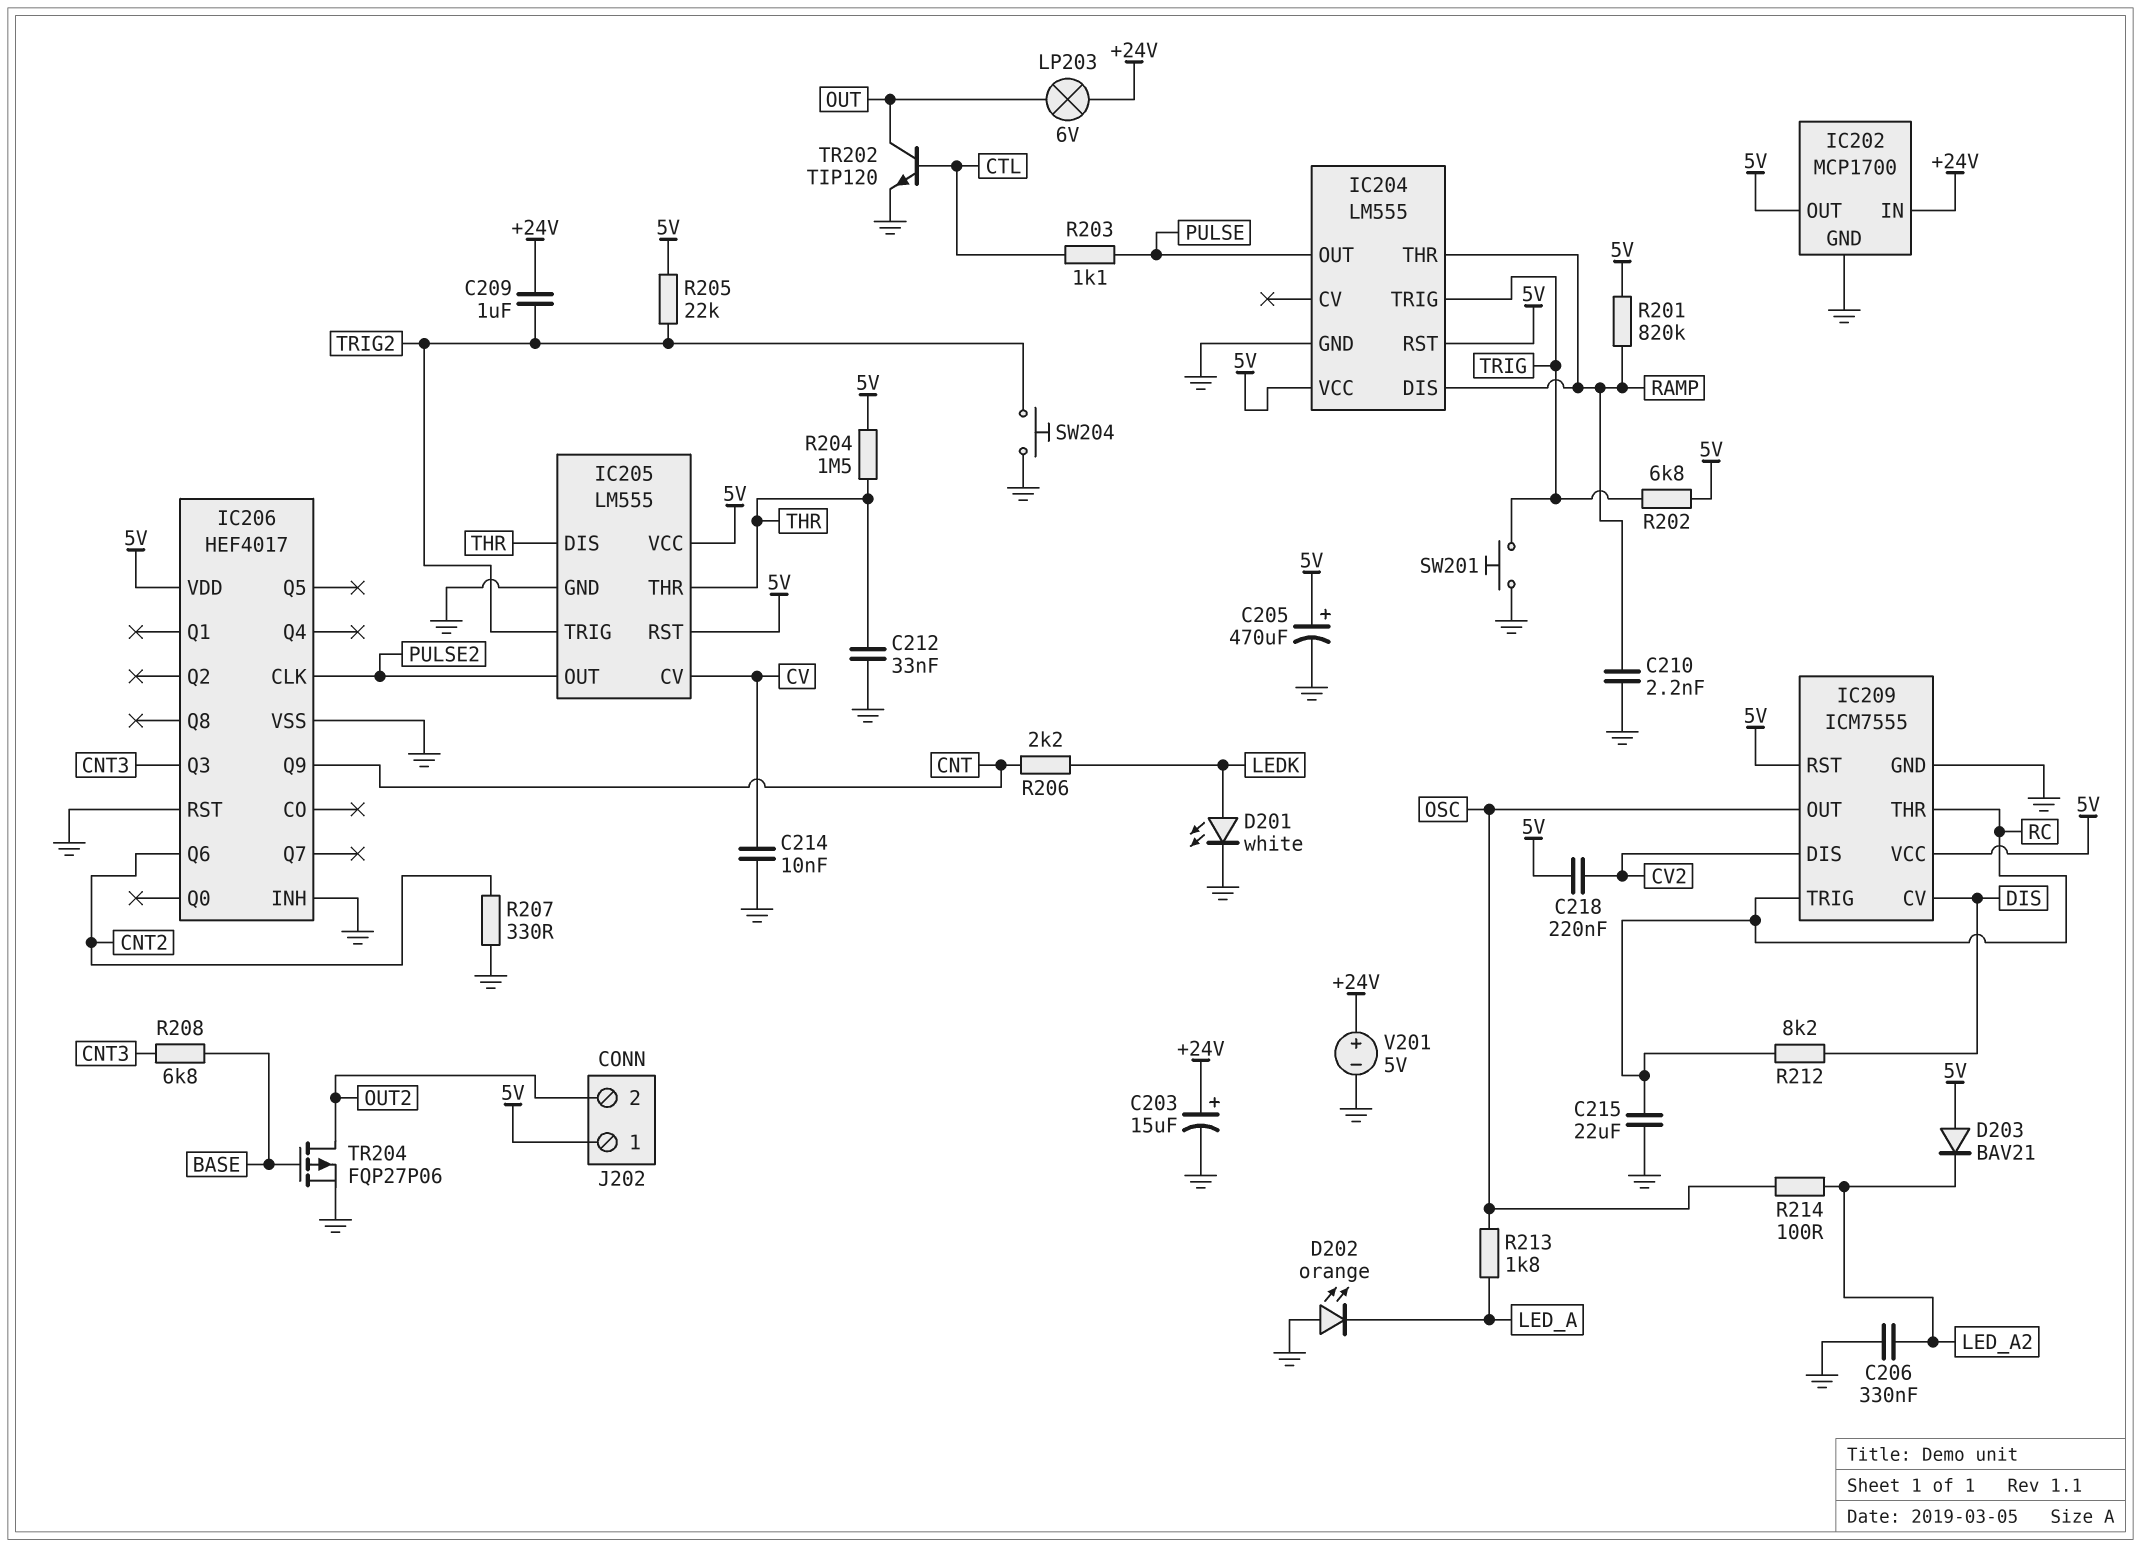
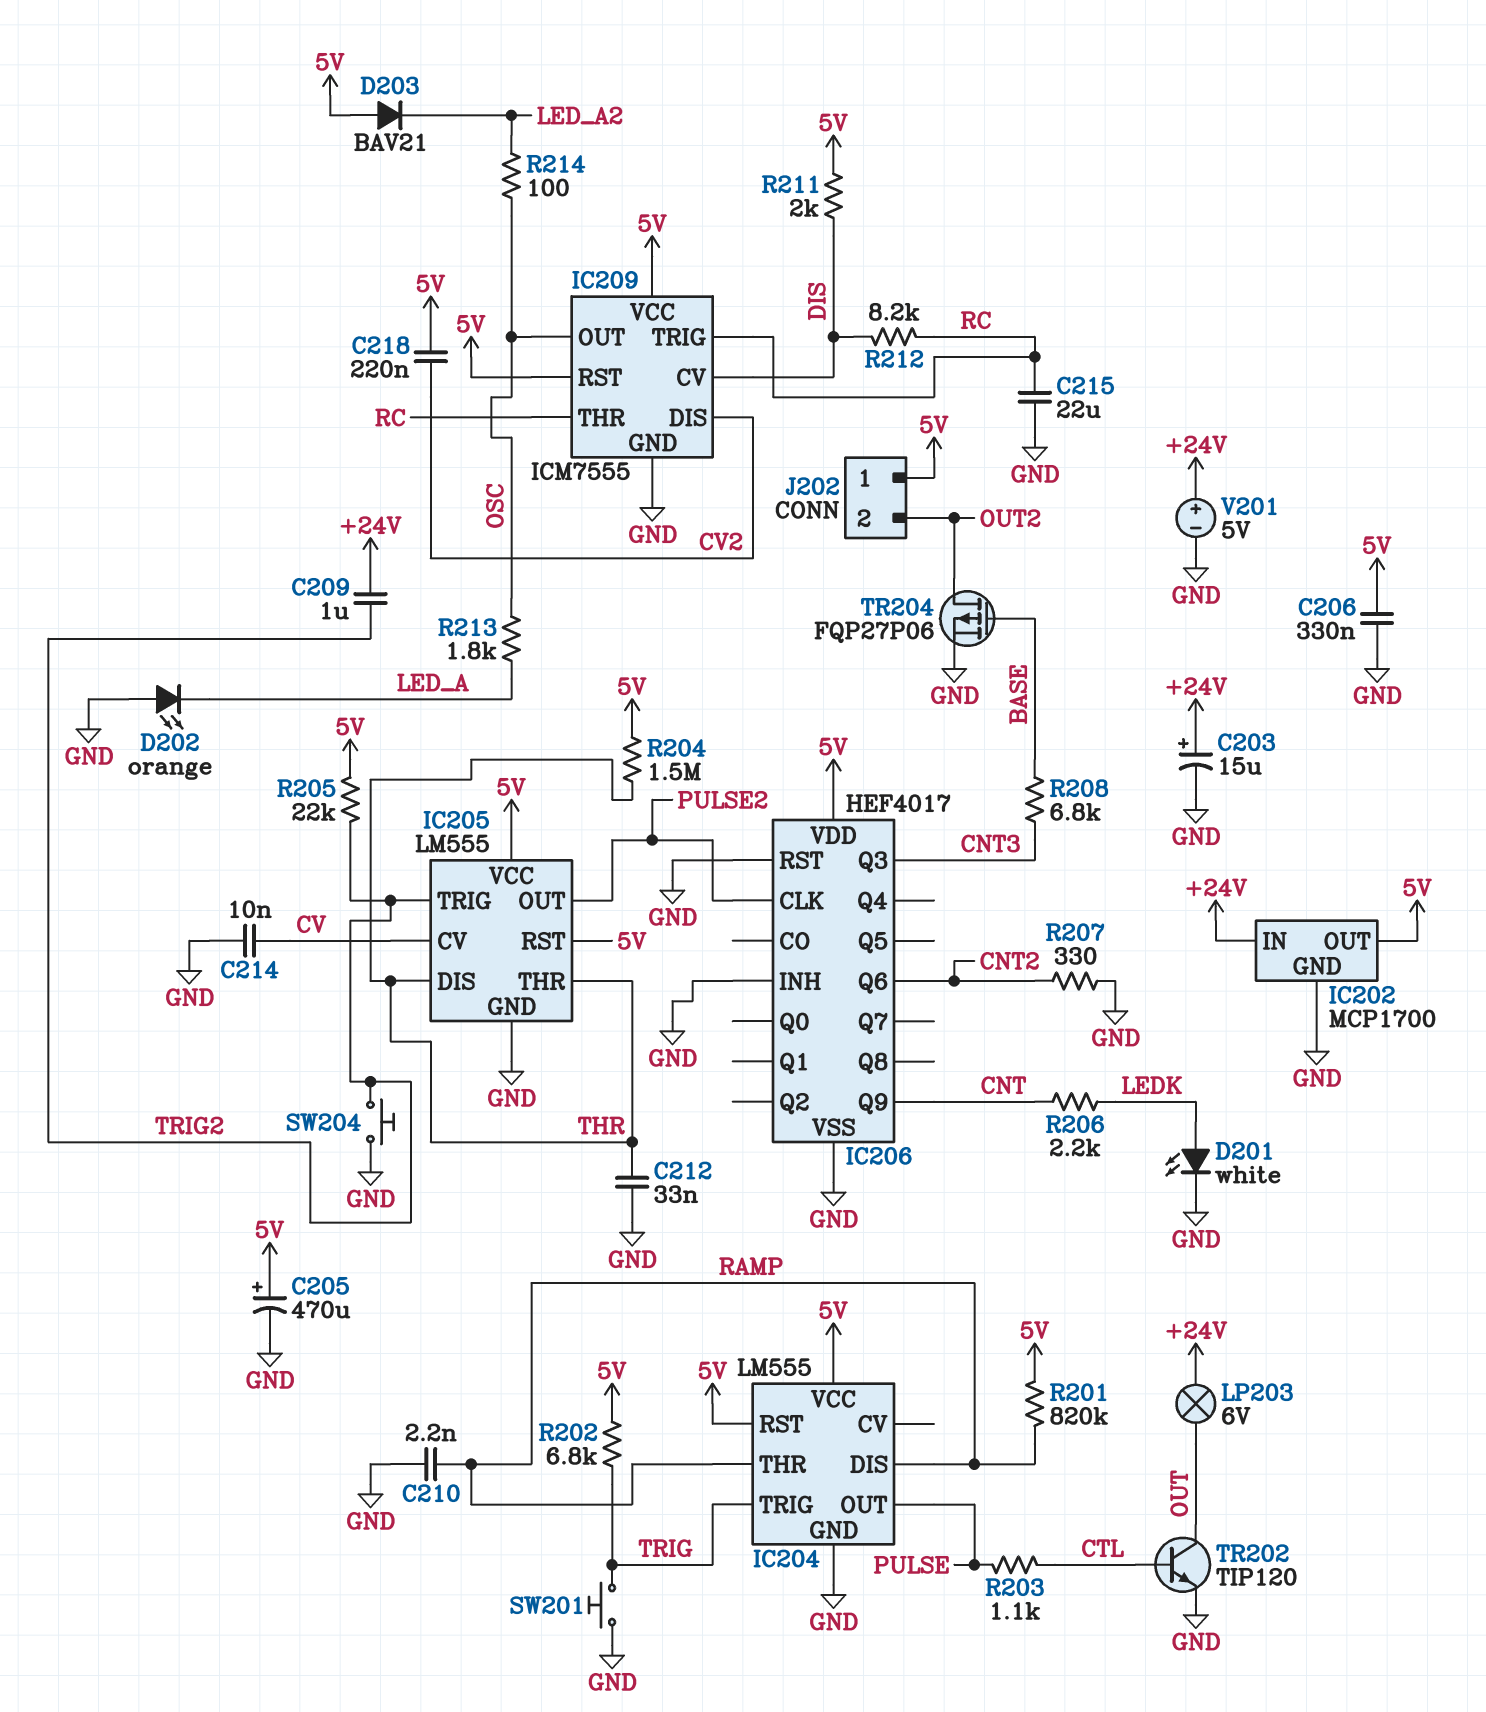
C206: 330nF (GND, LED_A2) -> 330nF (5V, GND)
R211: none -> 2k (5V, DIS)

